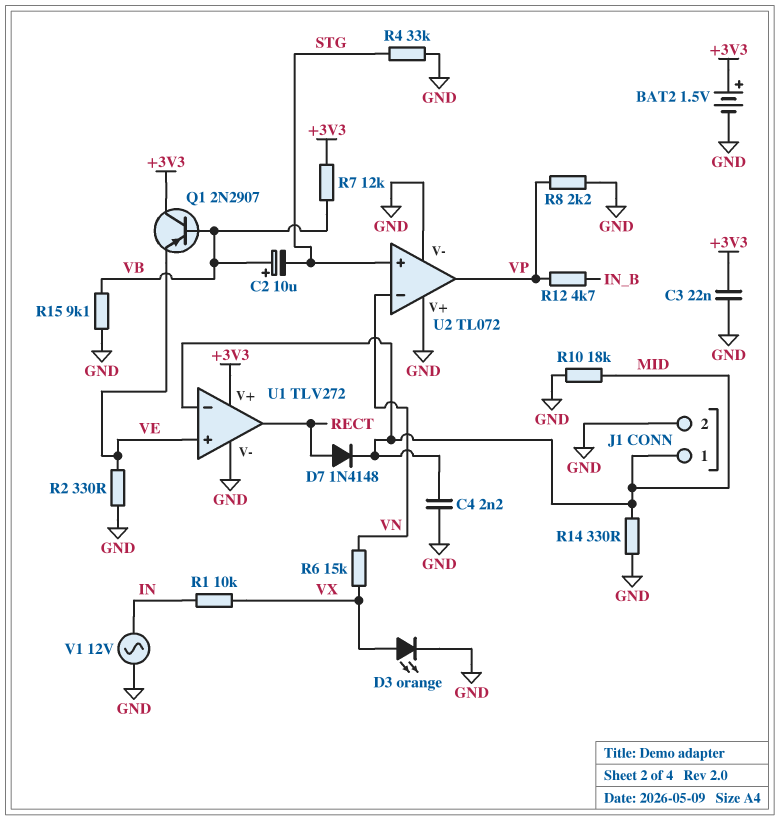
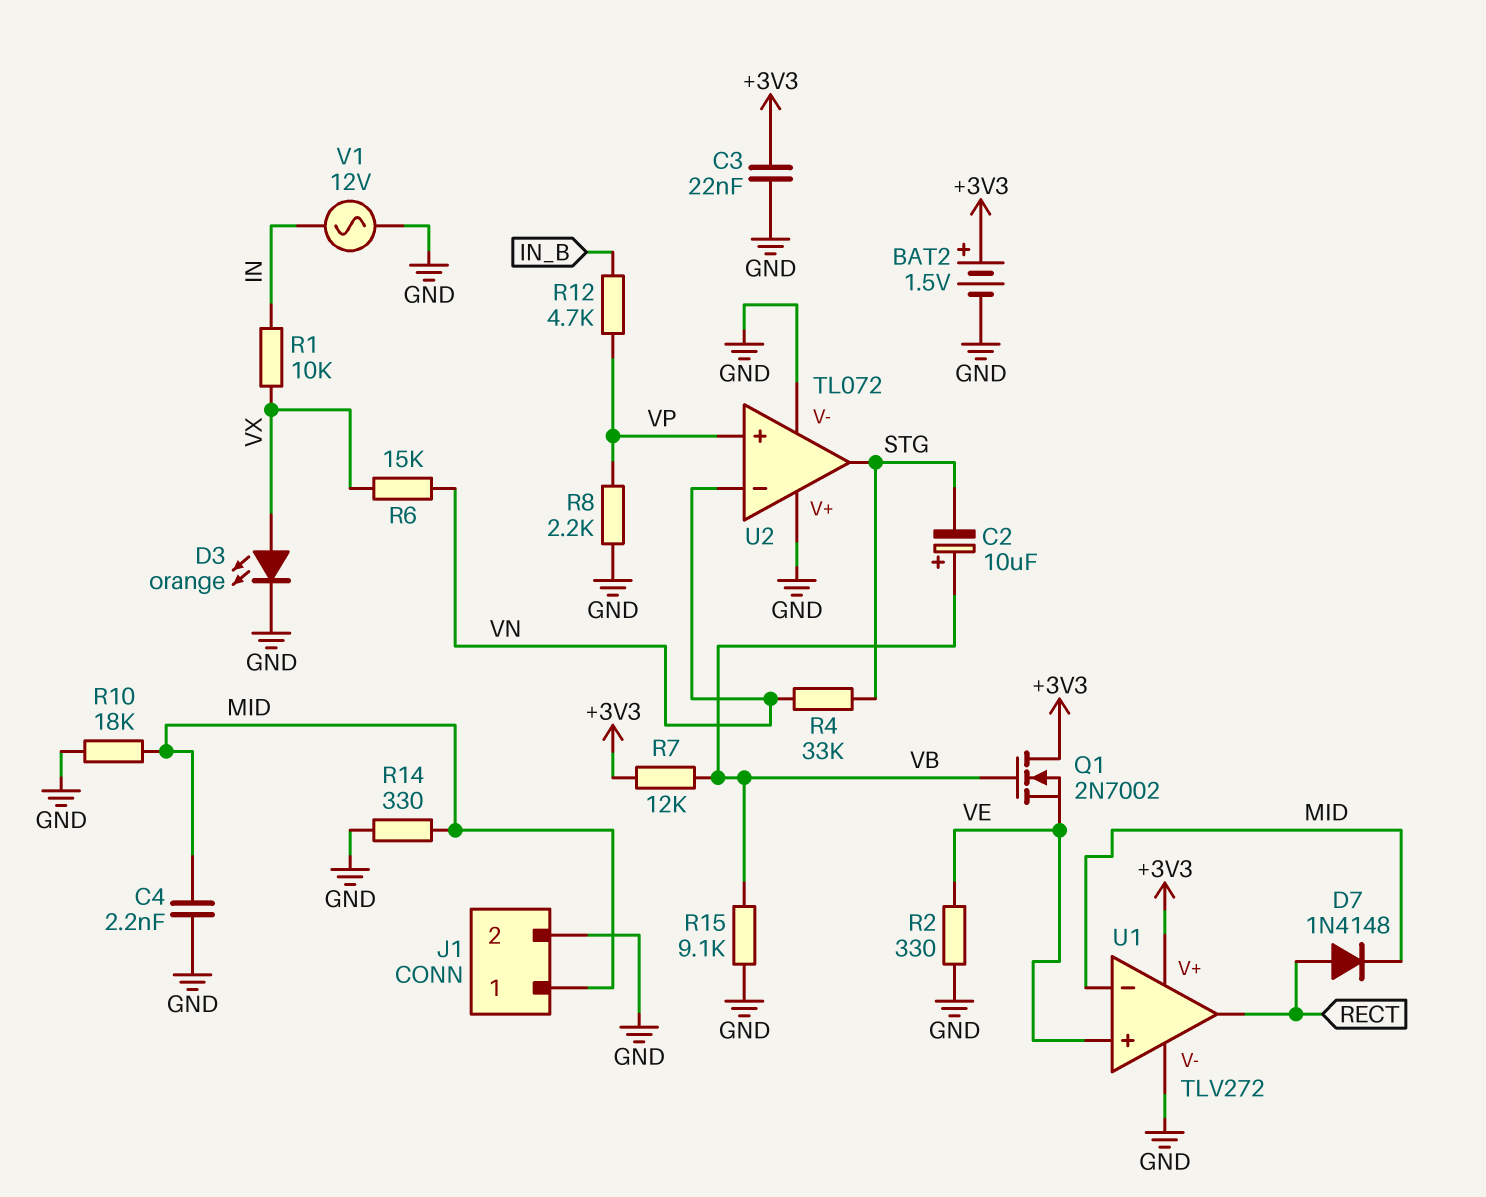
Q1: PNP 2N2907 (B VB, C +3V3, E VE) -> NMOS 2N7002 (G VB, D +3V3, S VE)
R4: 33k (GND, STG) -> 33k (STG, VN)
U2 pin in+: STG -> VP
U2 pin out: VP -> STG

